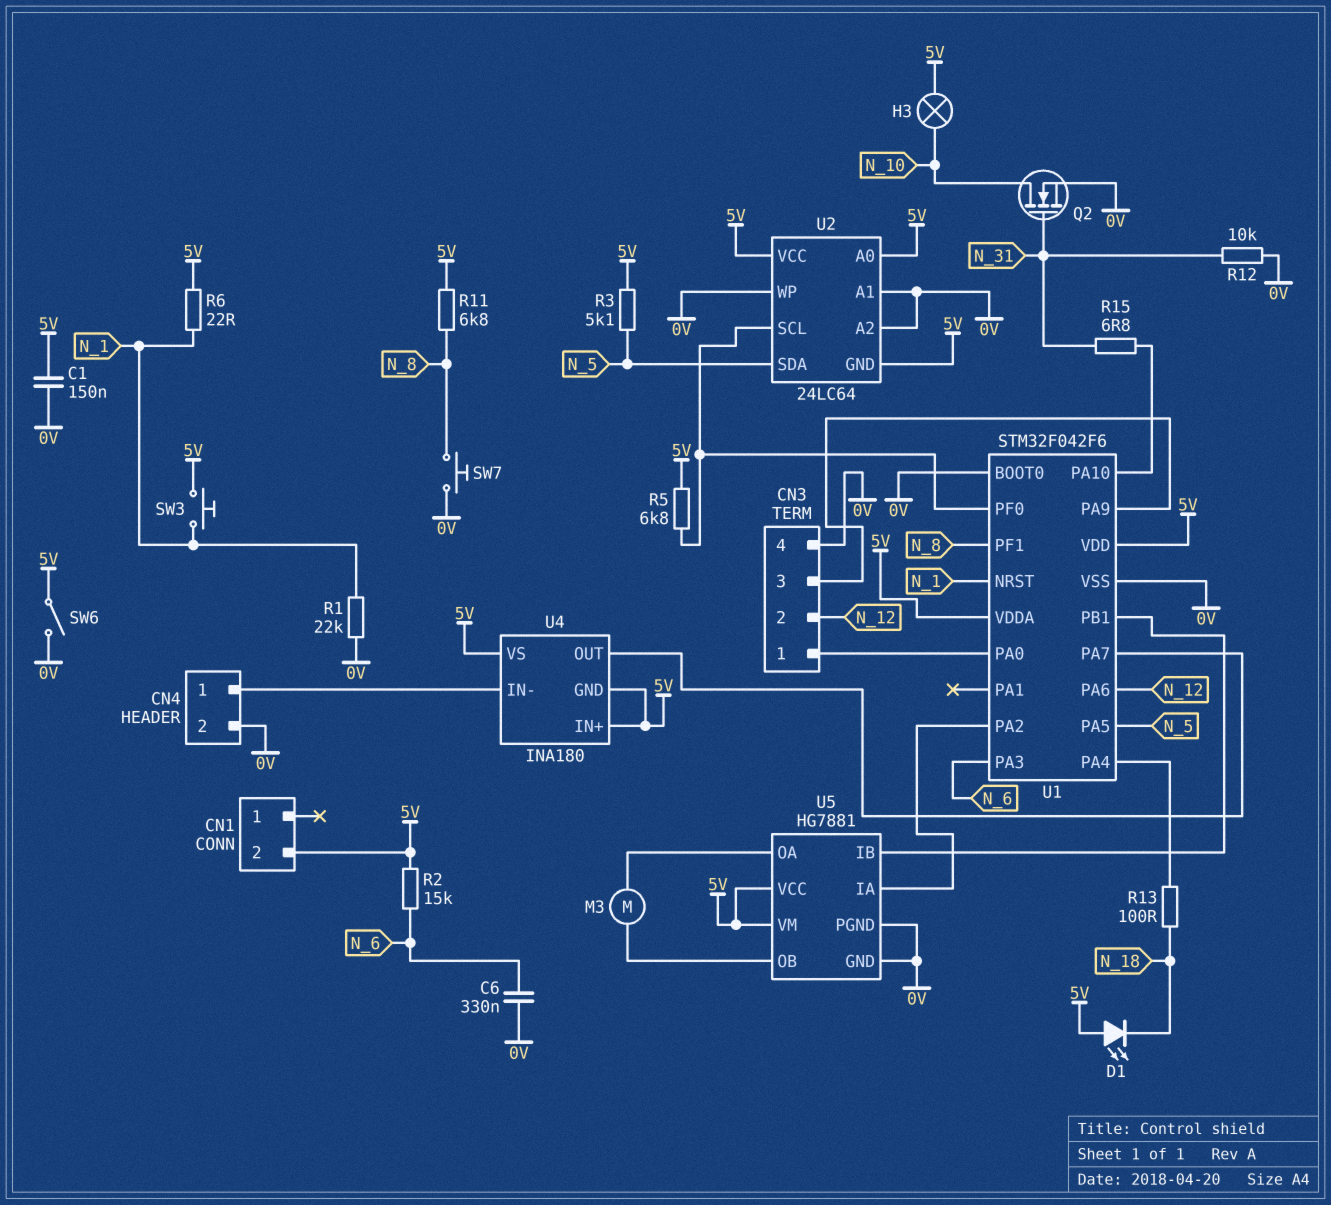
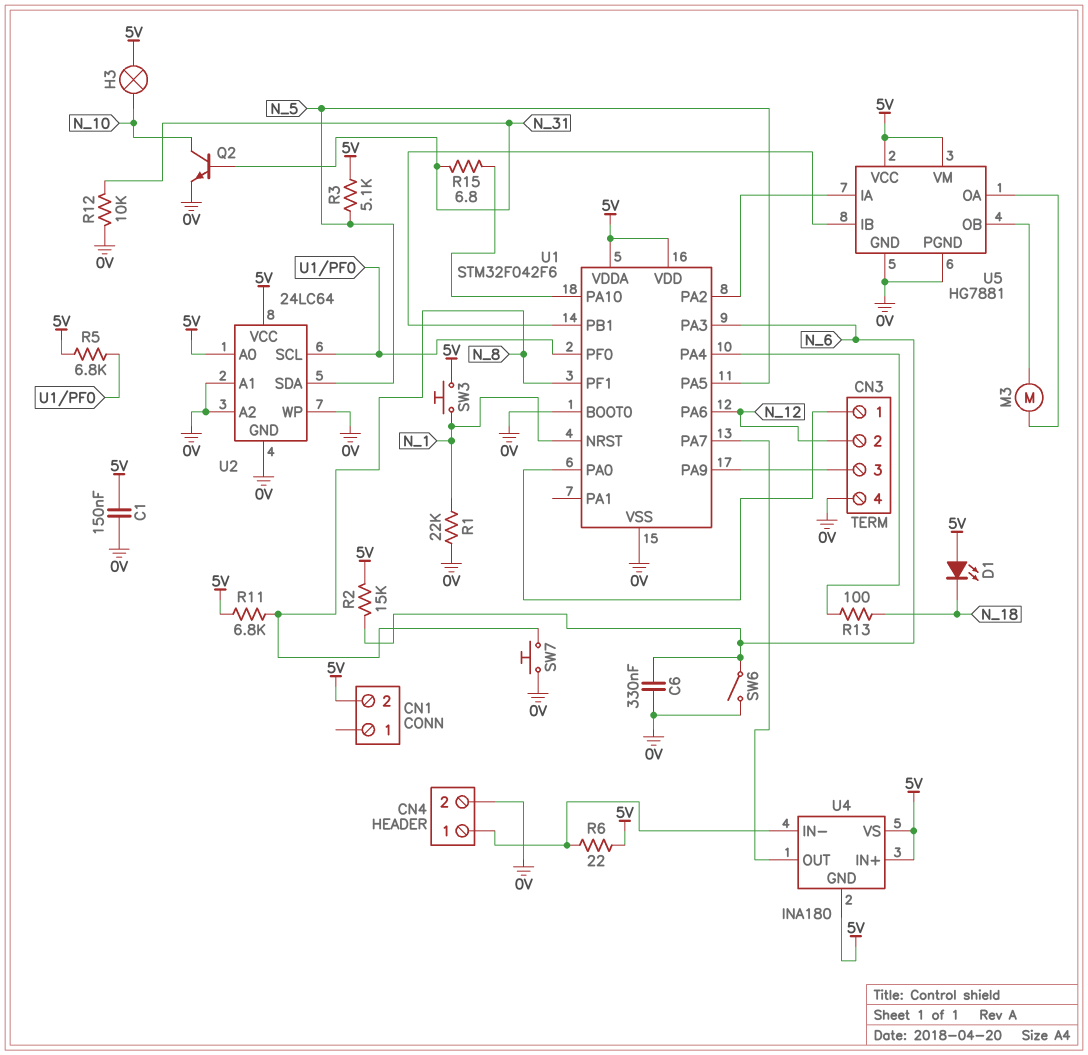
Q2: NMOS (G N_31, D N_10, S 0V) -> NPN (B N_31, C N_10, E 0V)
R6: 22 (5V, N_1) -> 22 (5V, CN4/1)
SW6: switch (0V, 5V) -> switch (0V, N_6)
U2 pin GND: 5V -> 0V

